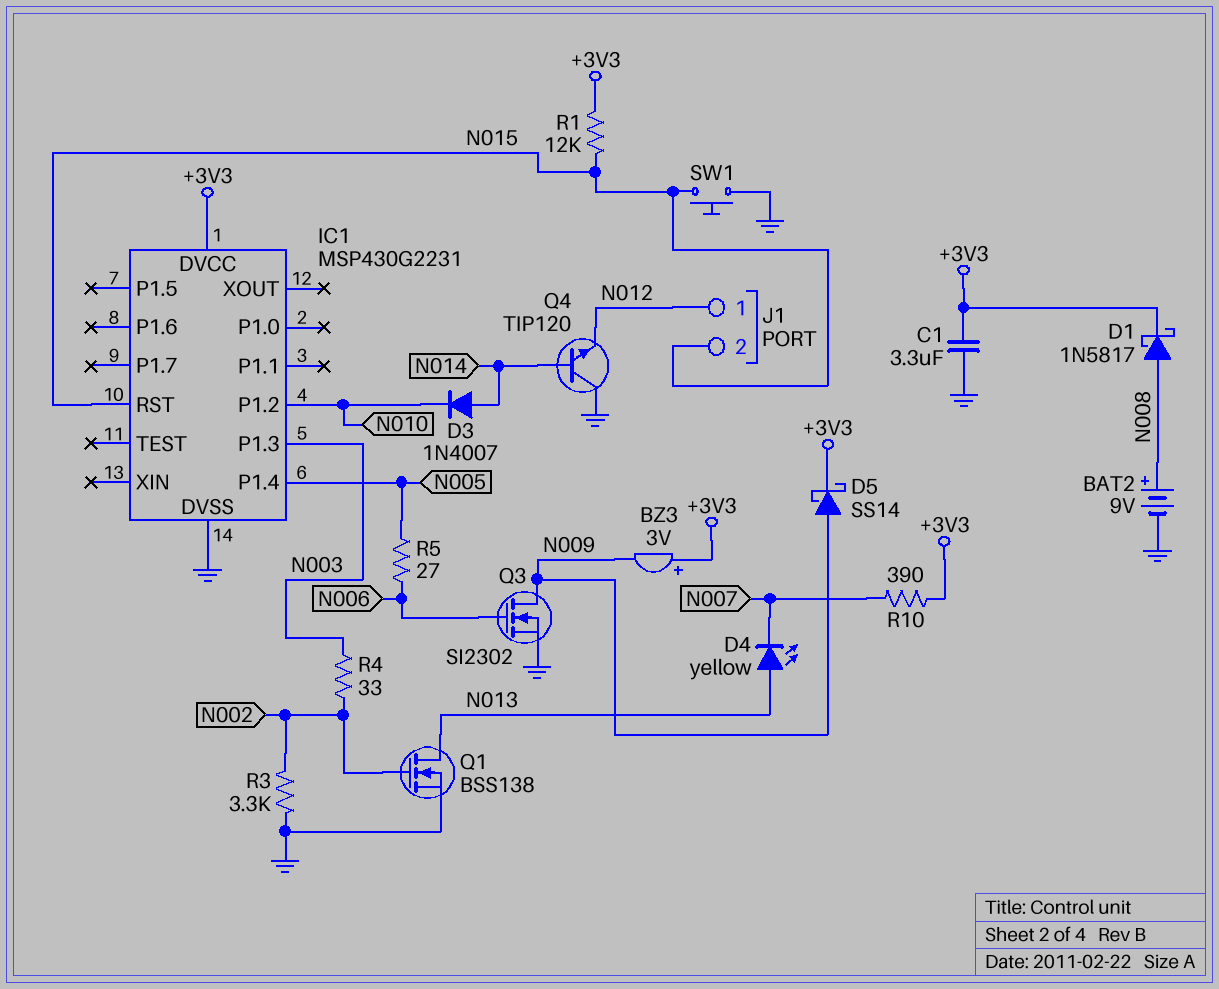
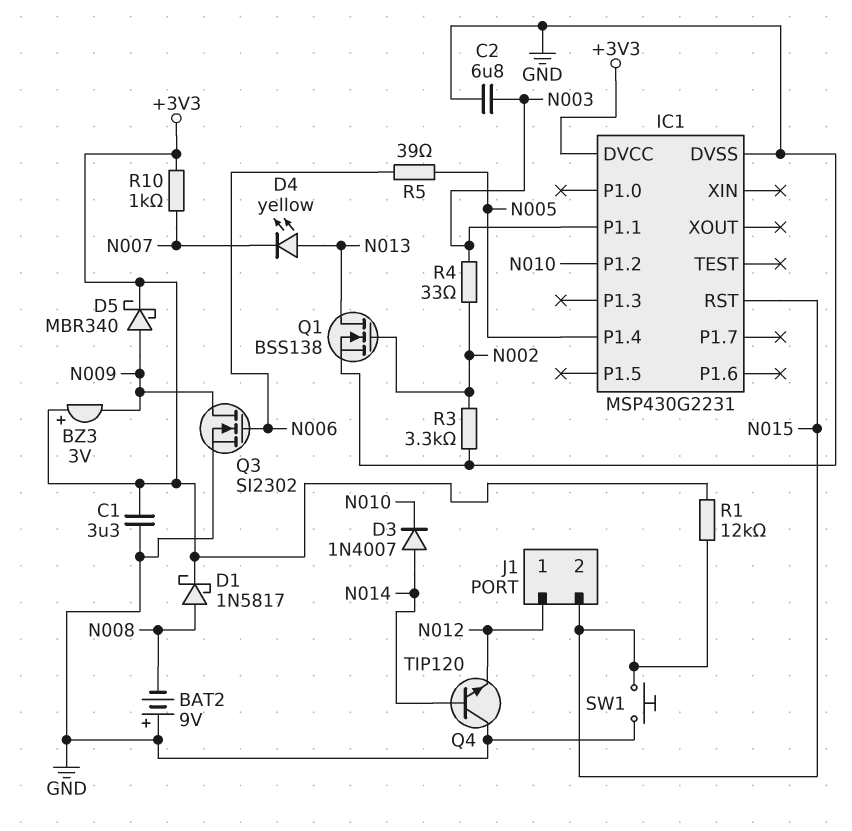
BAT2: 9V (plus N008, minus GND) -> 9V (plus GND, minus N008)
C2: none -> 6.8uF (GND, N003)
D5: schottky SS14 (A N009, K +3V3) -> schottky MBR340 (A N009, K +3V3)
IC1 pin P1.1: none -> N003
IC1 pin P1.3: N003 -> none
R5: 27 (N005, N006) -> 39 (N005, N006)
R10: 390 (+3V3, N007) -> 1k (+3V3, N007)

